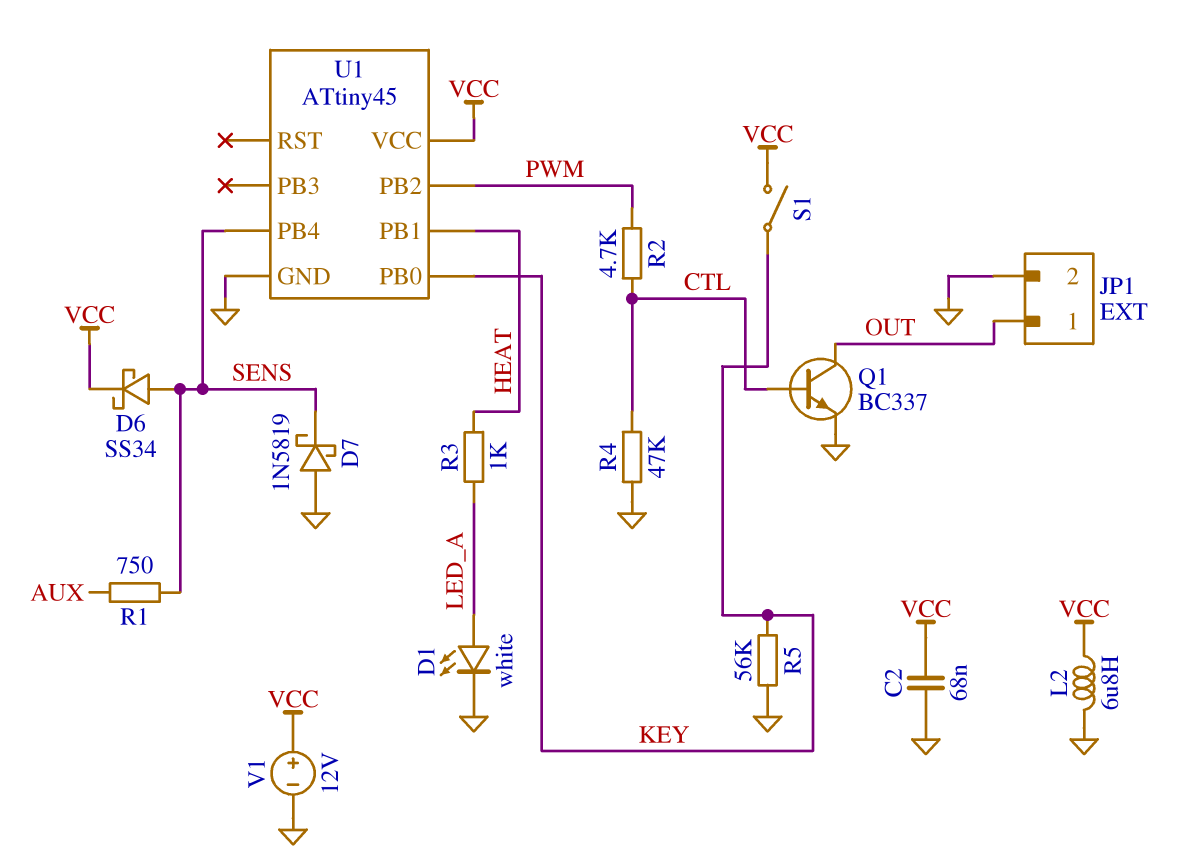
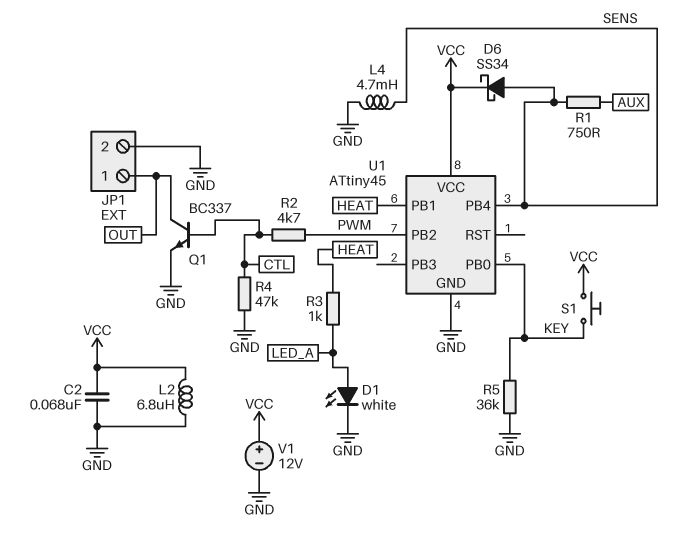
D7: schottky 1N5819 (A GND, K SENS) -> none
L4: none -> 4.7mH (GND, SENS)
R5: 56k (GND, KEY) -> 36k (GND, KEY)
S1: switch (KEY, VCC) -> button (KEY, VCC)

